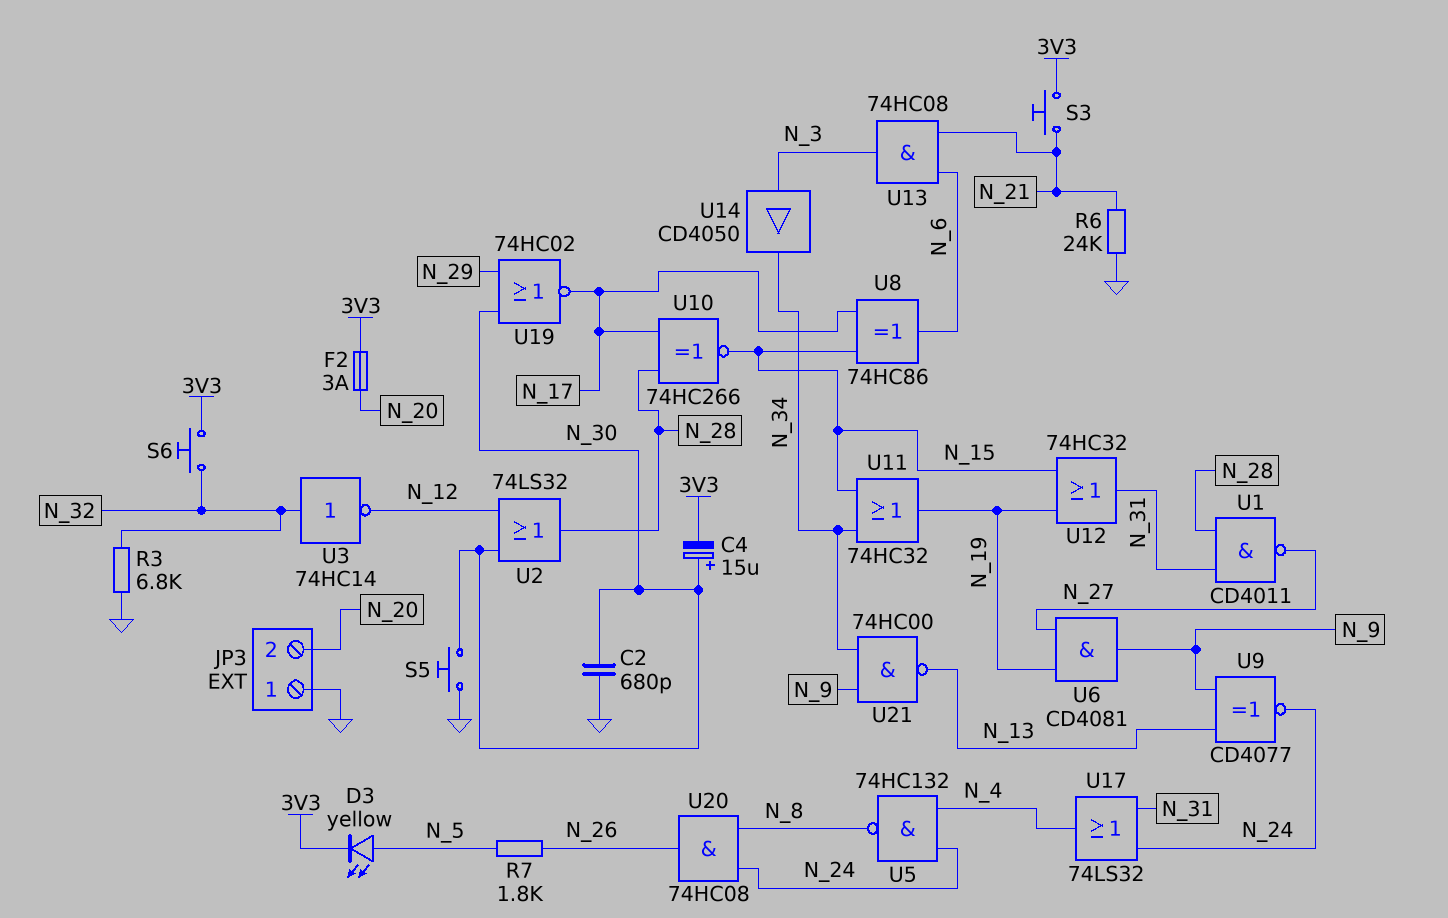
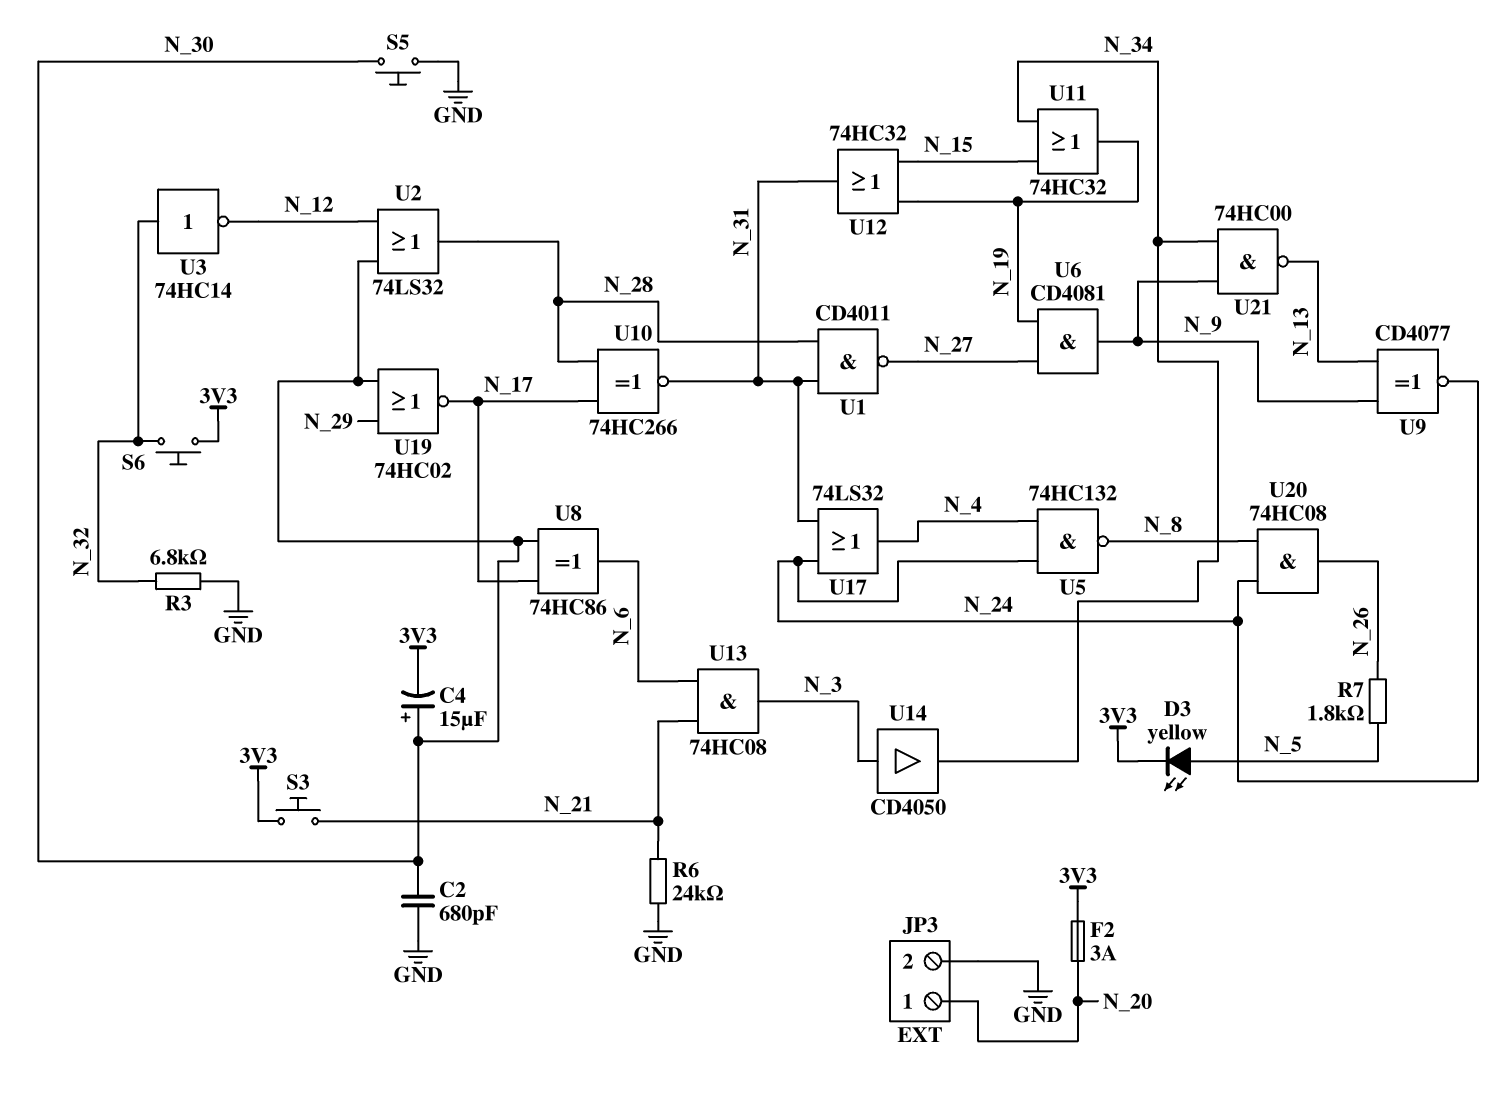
JP3 pin 1: GND -> N_20
JP3 pin 2: N_20 -> GND
U8: XOR 74HC86 (in N_15, in N_17, out N_6) -> XOR 74HC86 (in N_17, in N_30, out N_6)
U10: XNOR 74HC266 (in N_17, in N_28, out N_15) -> XNOR 74HC266 (in N_17, in N_28, out N_31)

